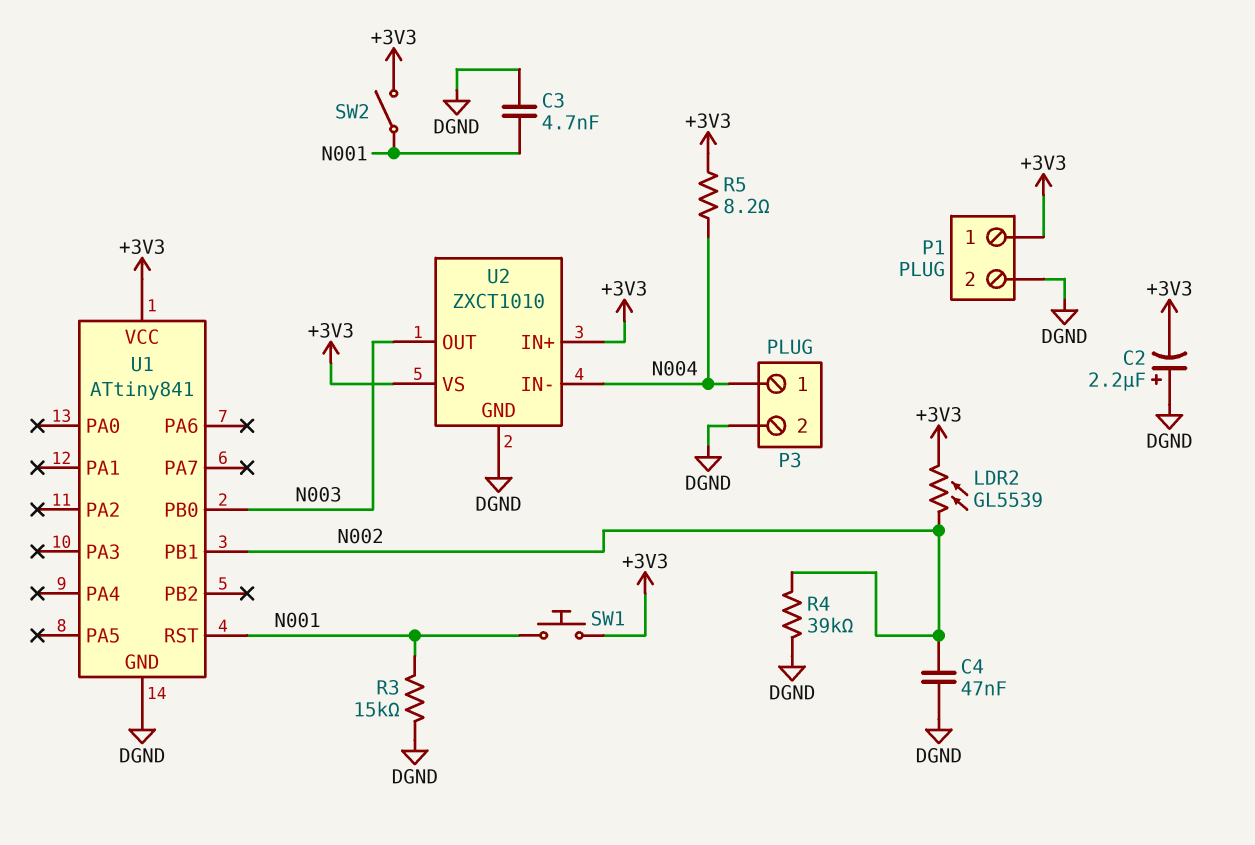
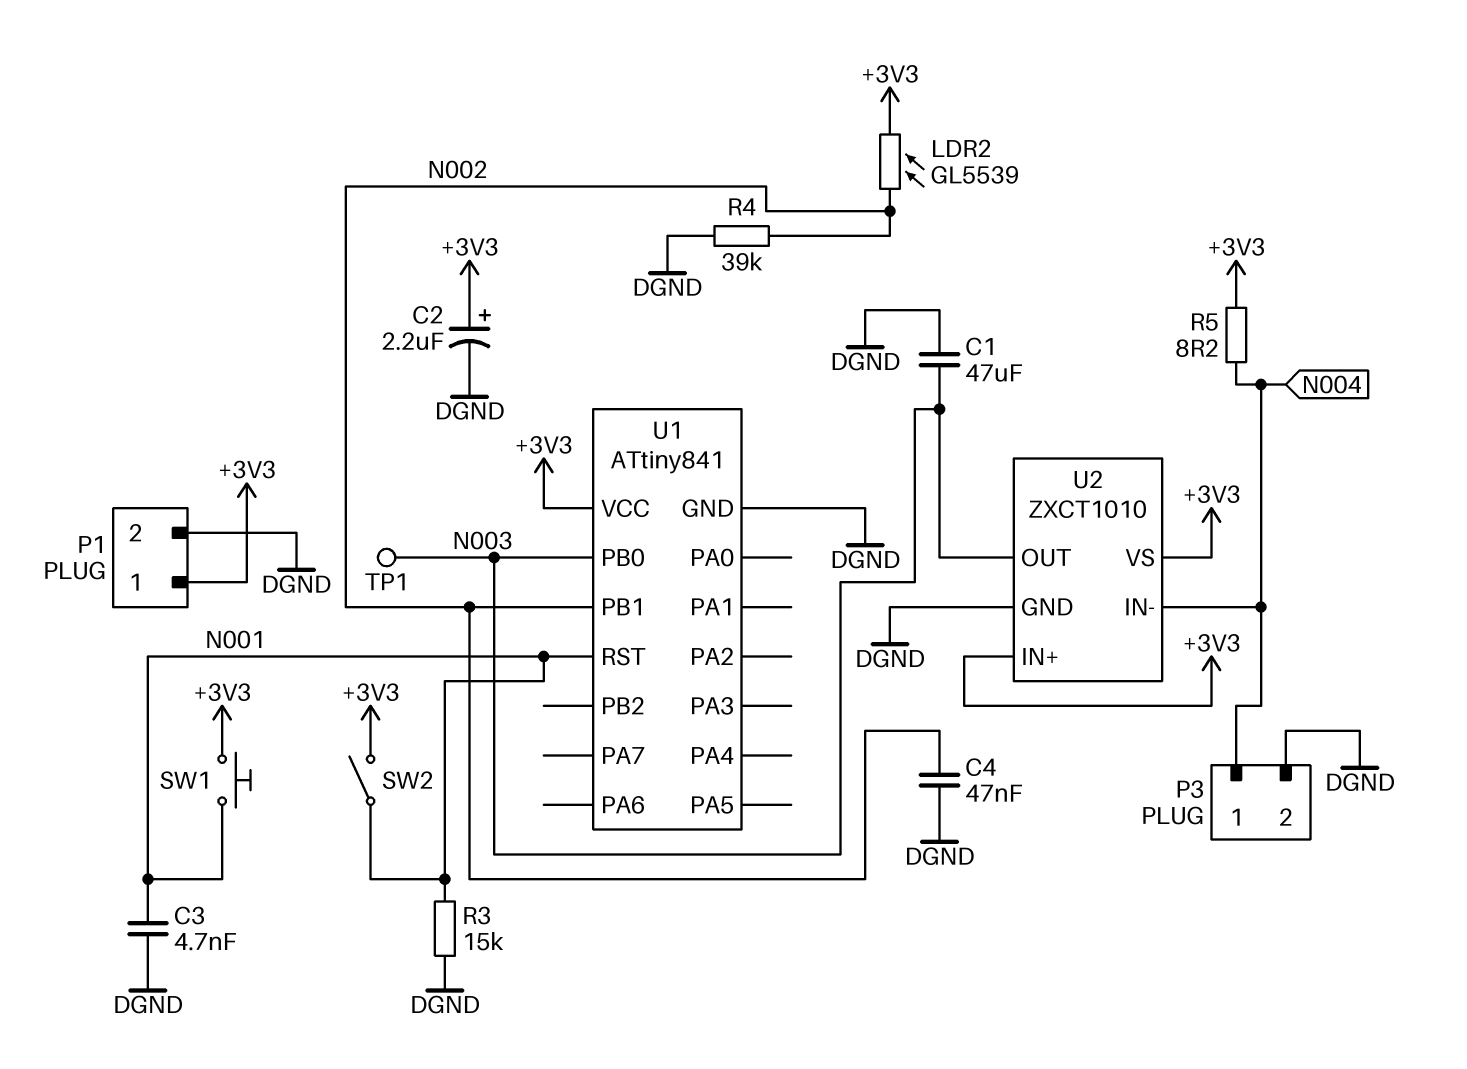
C1: none -> 47uF (DGND, N003)
C2: 2.2uF (plus DGND, minus +3V3) -> 2.2uF (plus +3V3, minus DGND)
TP1: none -> test point (N003)

